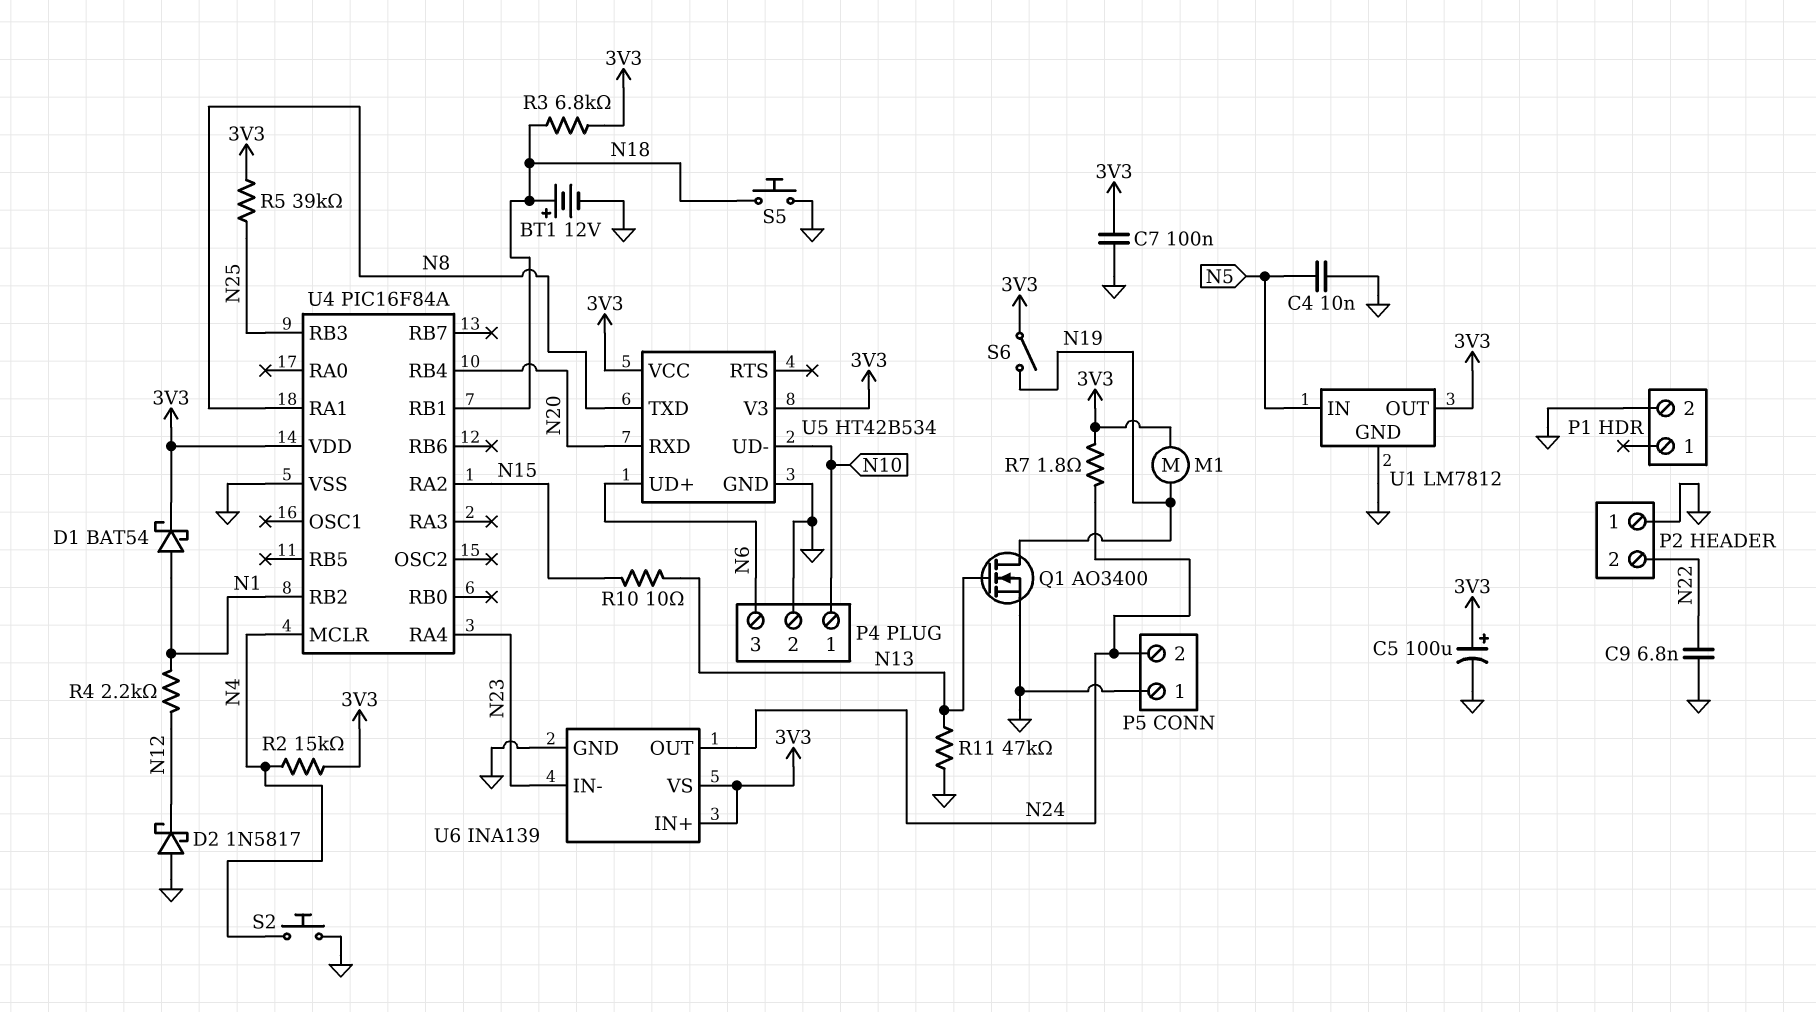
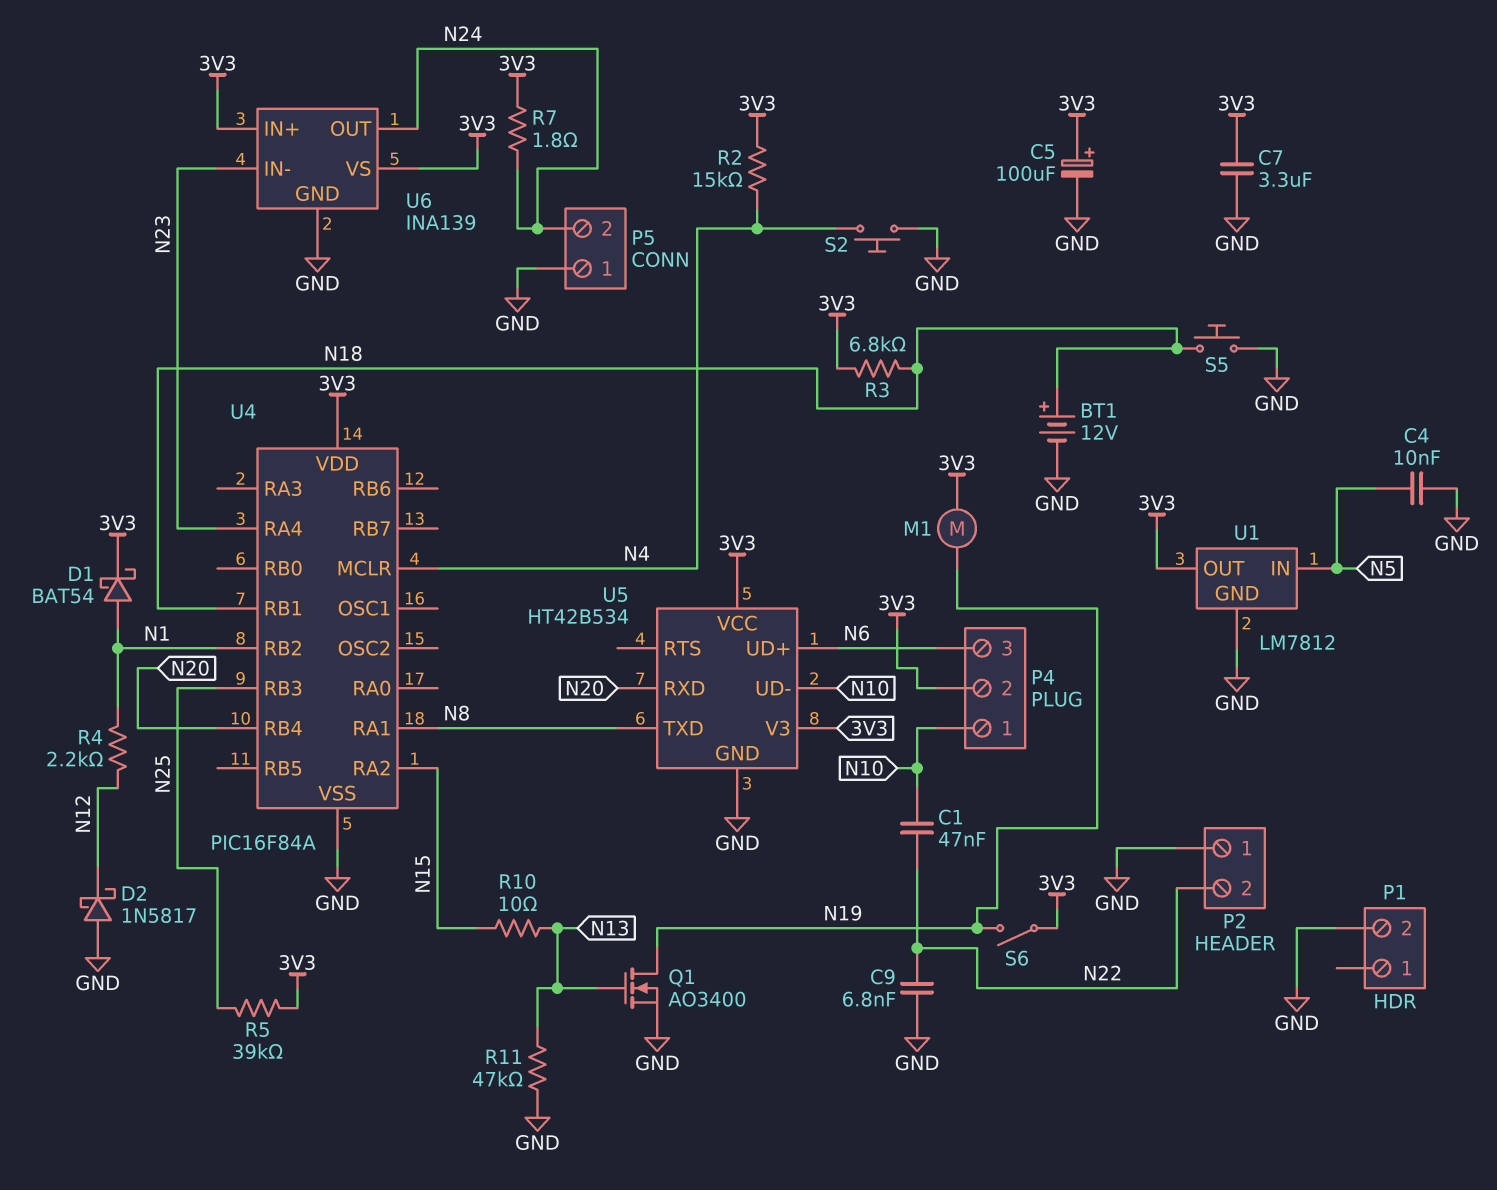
C1: none -> 47nF (N10, N22)
C7: 100nF (3V3, GND) -> 3.3uF (3V3, GND)
P4 pin 2: GND -> 3V3

